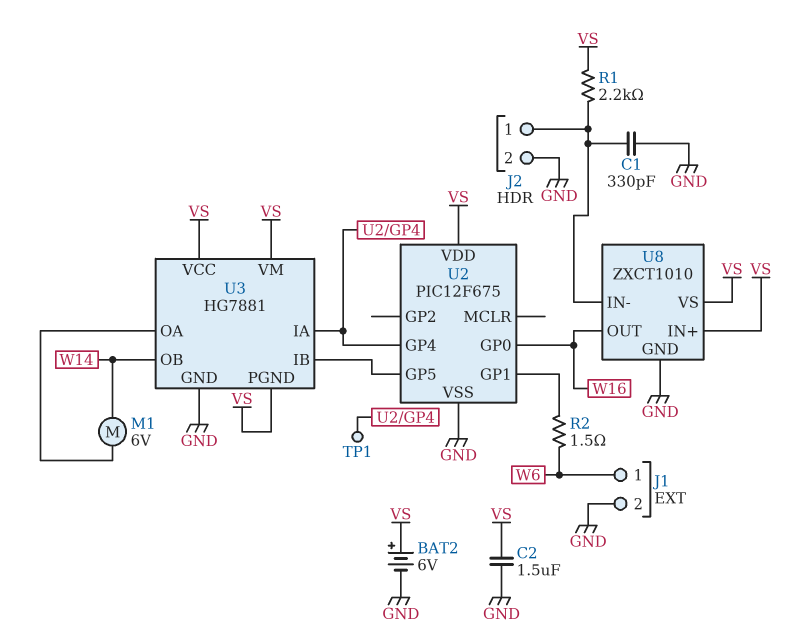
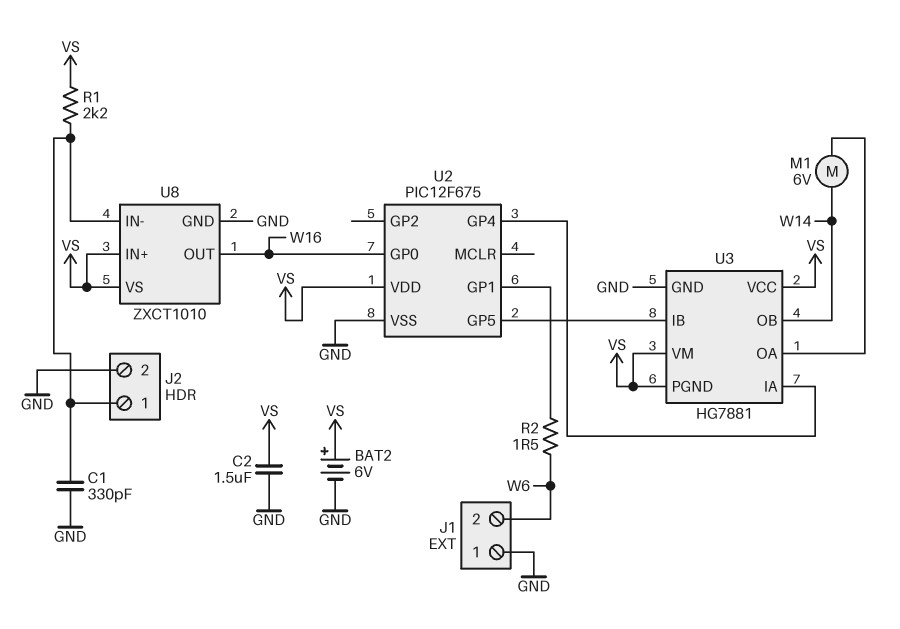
J1 pin 1: W6 -> GND
J1 pin 2: GND -> W6
TP1: test point (U2/GP4) -> none

